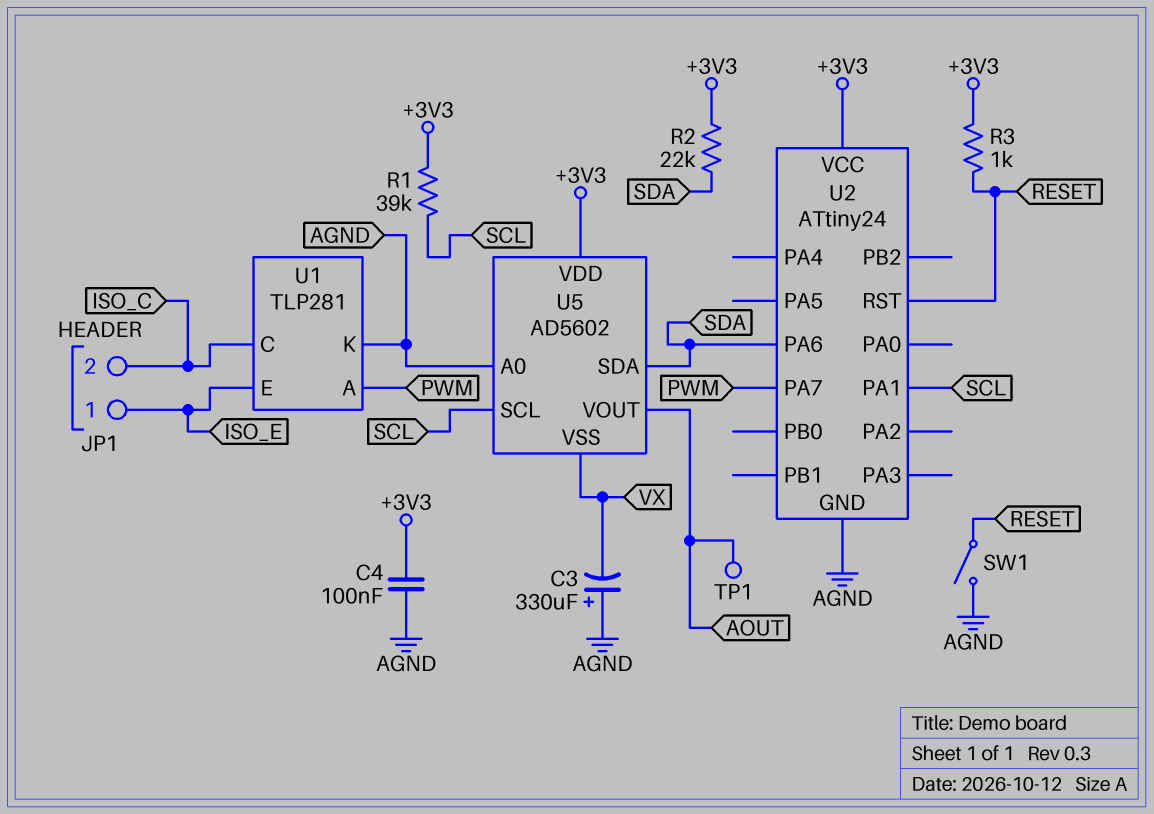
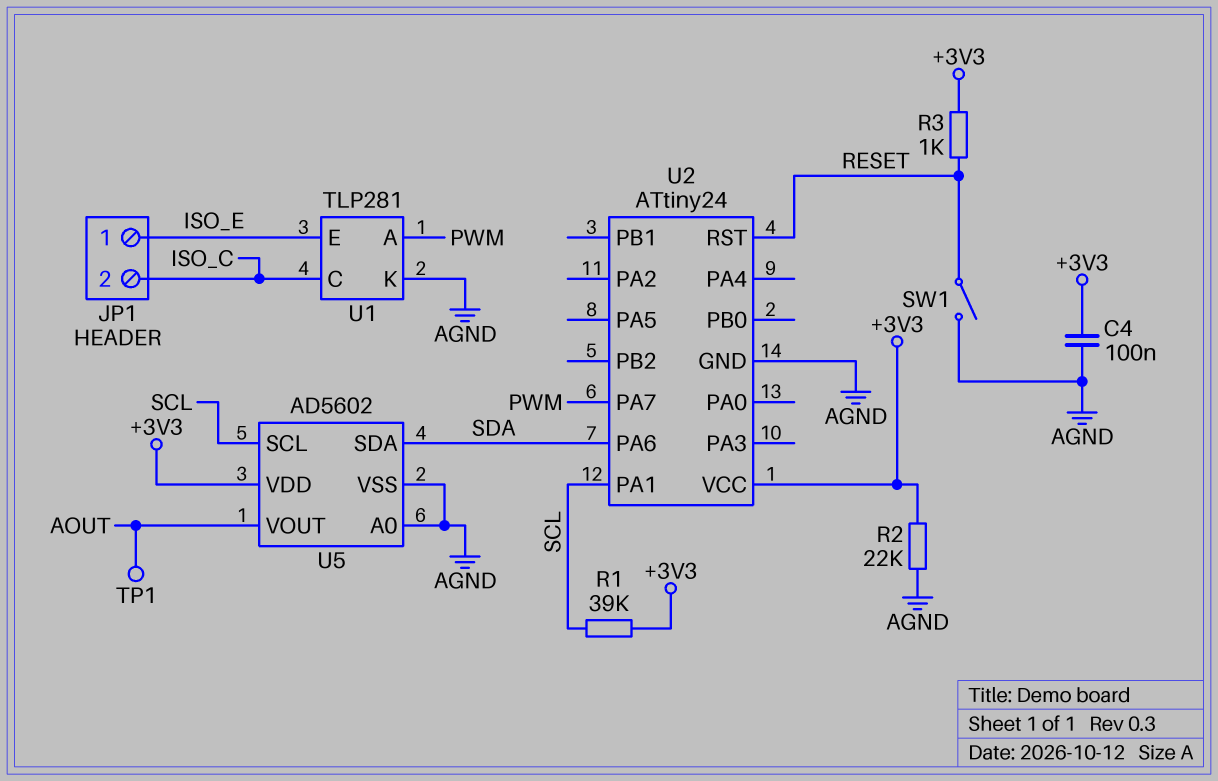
C3: 330uF (plus AGND, minus VX) -> none
R2: 22k (+3V3, SDA) -> 22k (+3V3, AGND)
U5 pin VSS: VX -> AGND

